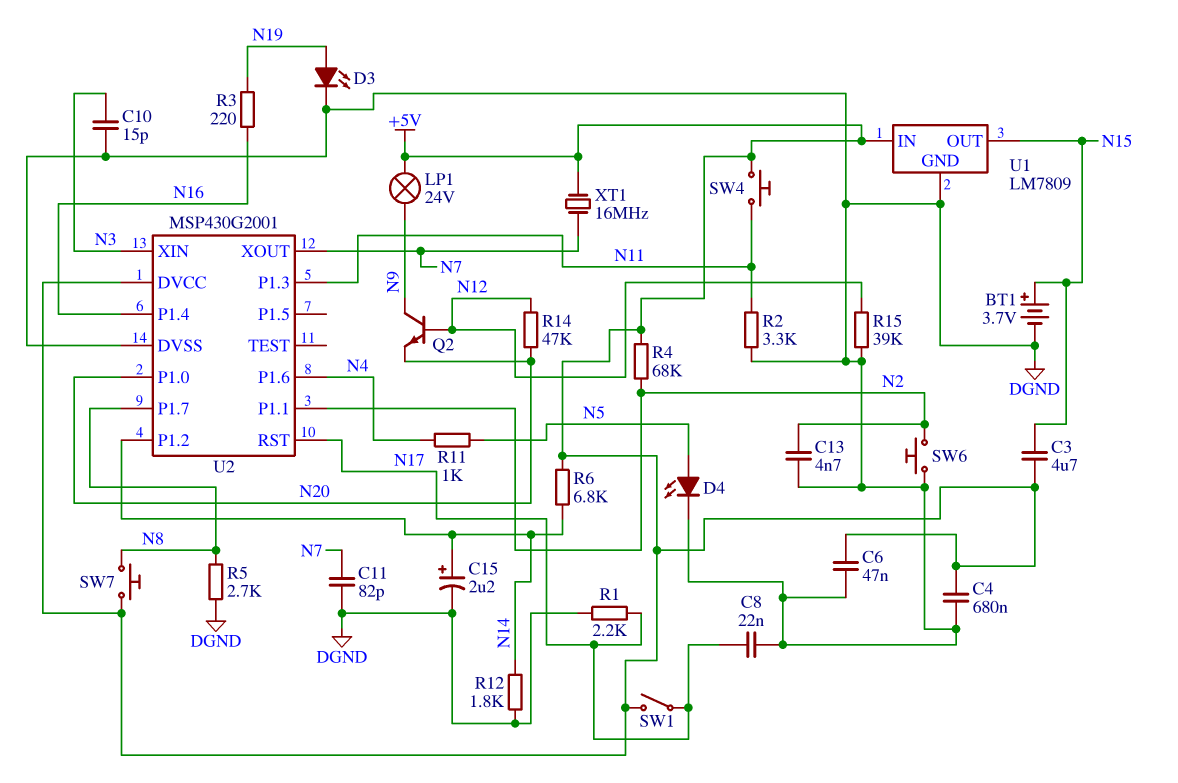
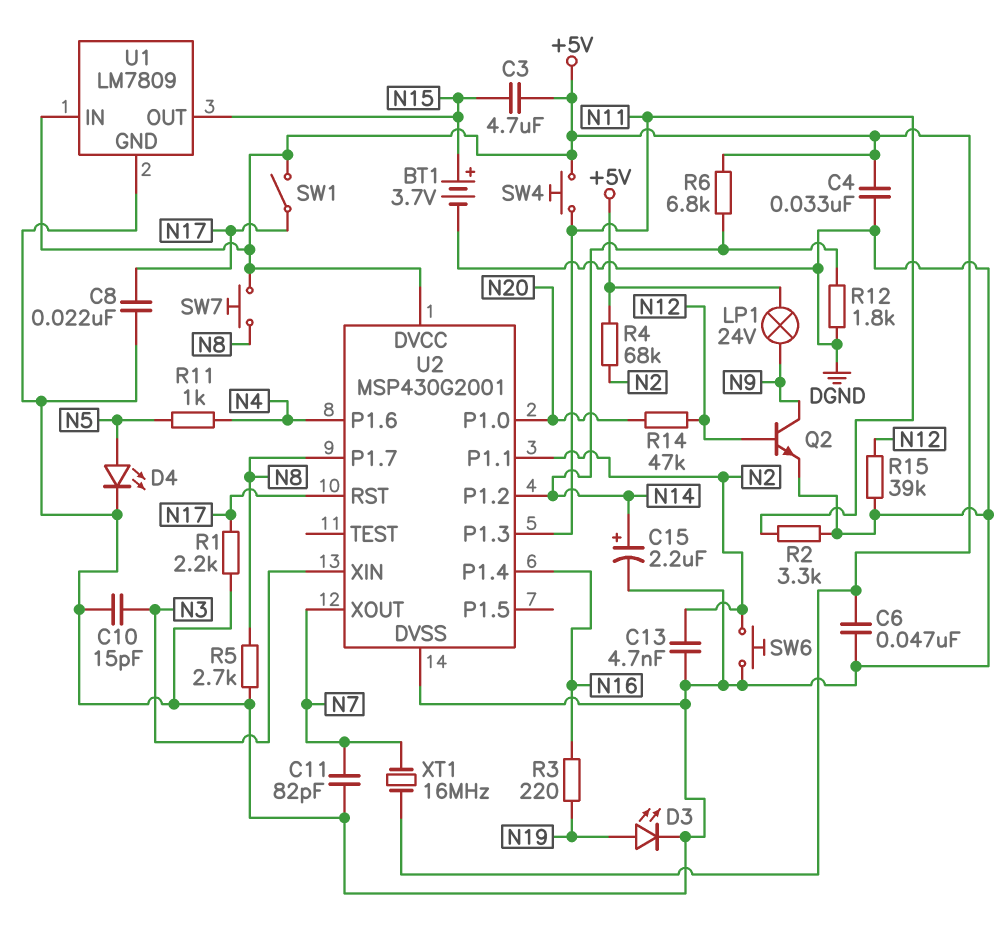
C4: 680nF (+5V, DGND) -> 33nF (+5V, DGND)
Q2: NPN (B N12, C N9, E N20) -> NPN (B N12, C N9, E DGND)

